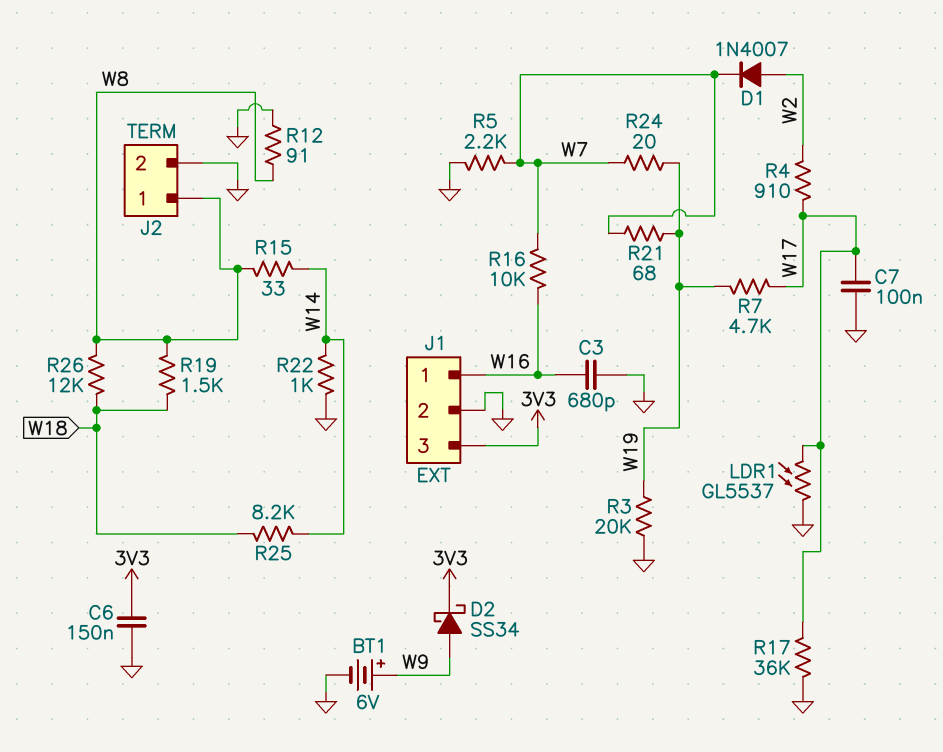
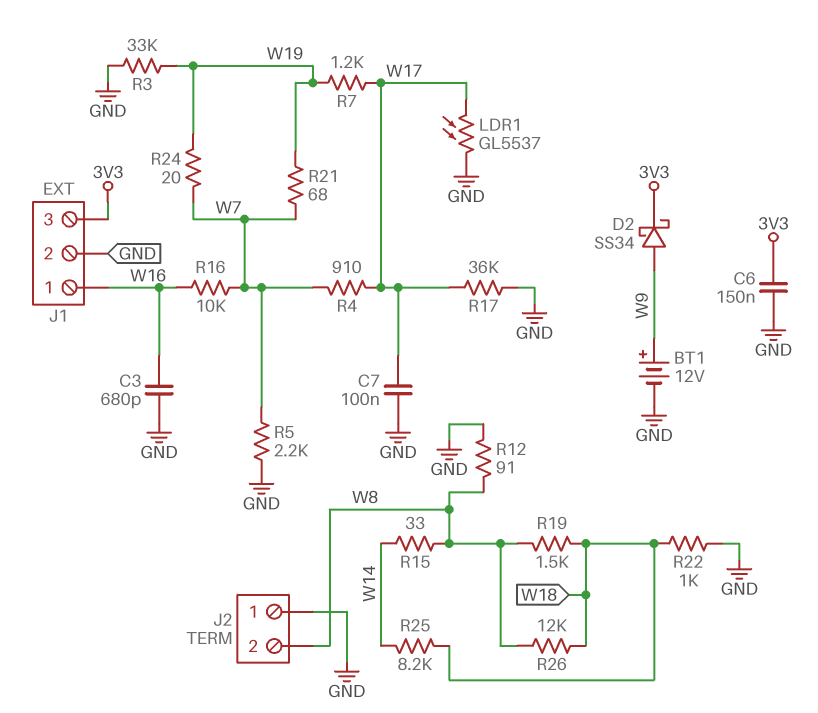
BT1: 6V (plus W9, minus GND) -> 12V (plus W9, minus GND)
D1: diode 1N4007 (A W2, K W7) -> none
J2 pin 1: W8 -> GND
J2 pin 2: GND -> W8
R3: 20k (GND, W19) -> 33k (GND, W19)
R4: 910 (W2, W17) -> 910 (W7, W17)
R7: 4.7k (W17, W19) -> 1.2k (W17, W19)
R22: 1k (GND, W14) -> 1k (GND, W18)

